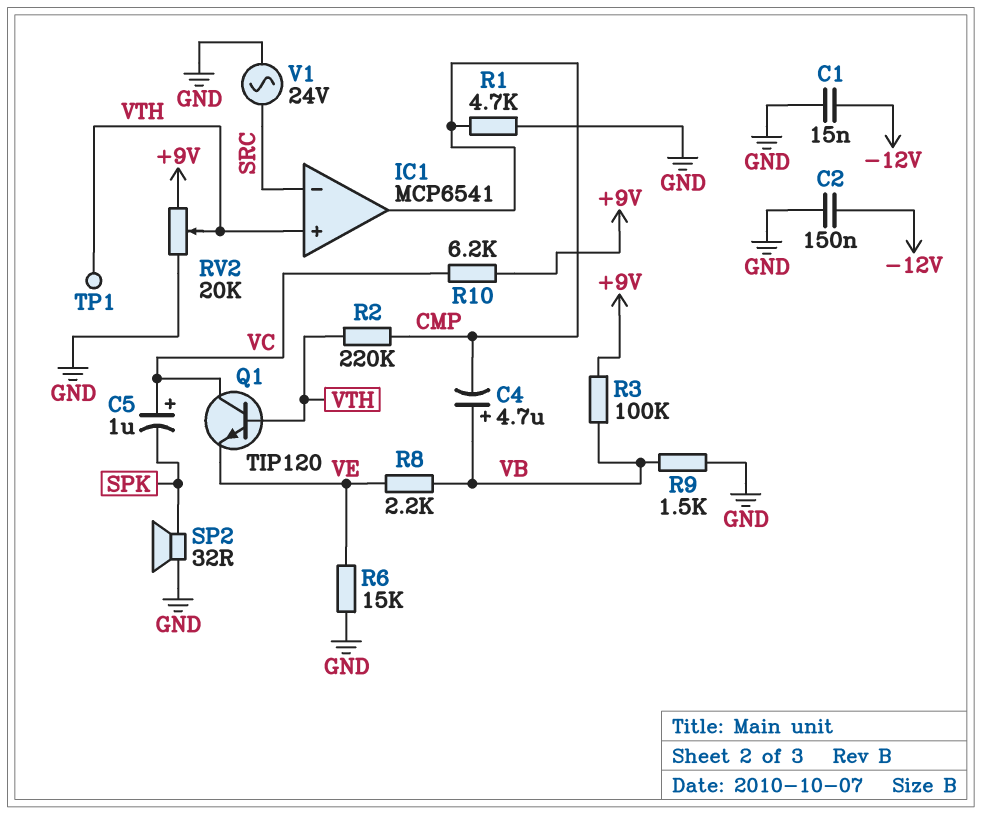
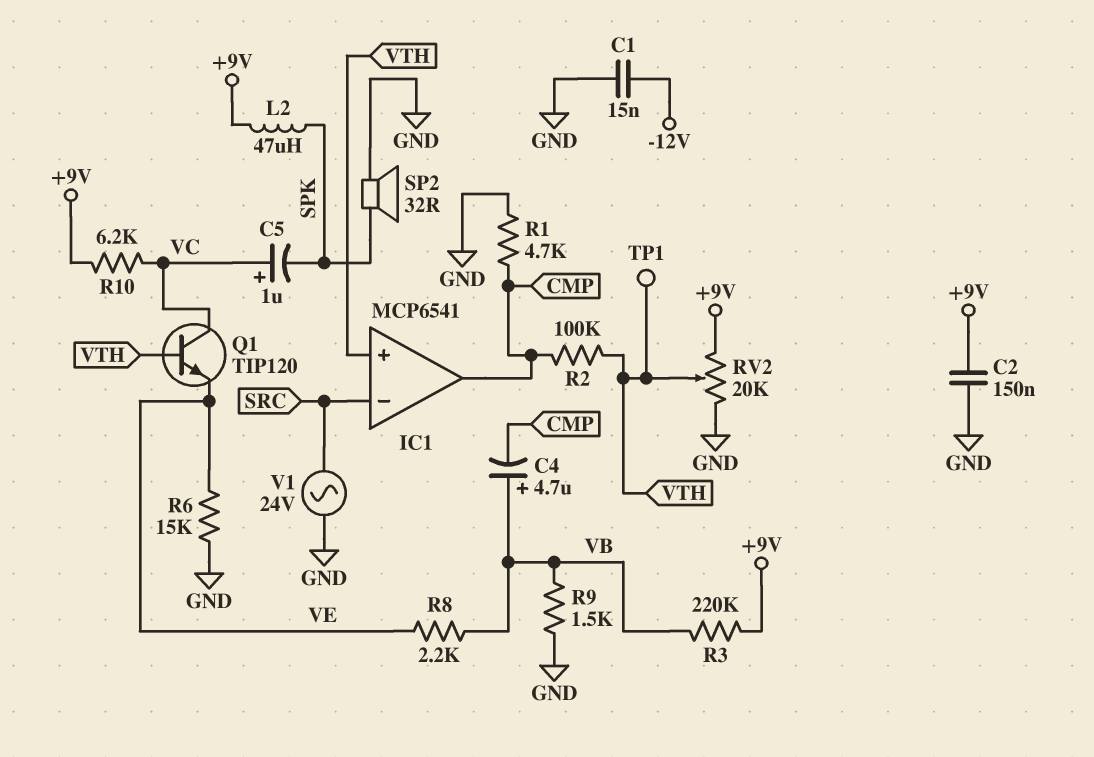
C2: 150nF (-12V, GND) -> 150nF (+9V, GND)
L2: none -> 47uH (+9V, SPK)
R2: 220k (CMP, VTH) -> 100k (CMP, VTH)
R3: 100k (+9V, VB) -> 220k (+9V, VB)

